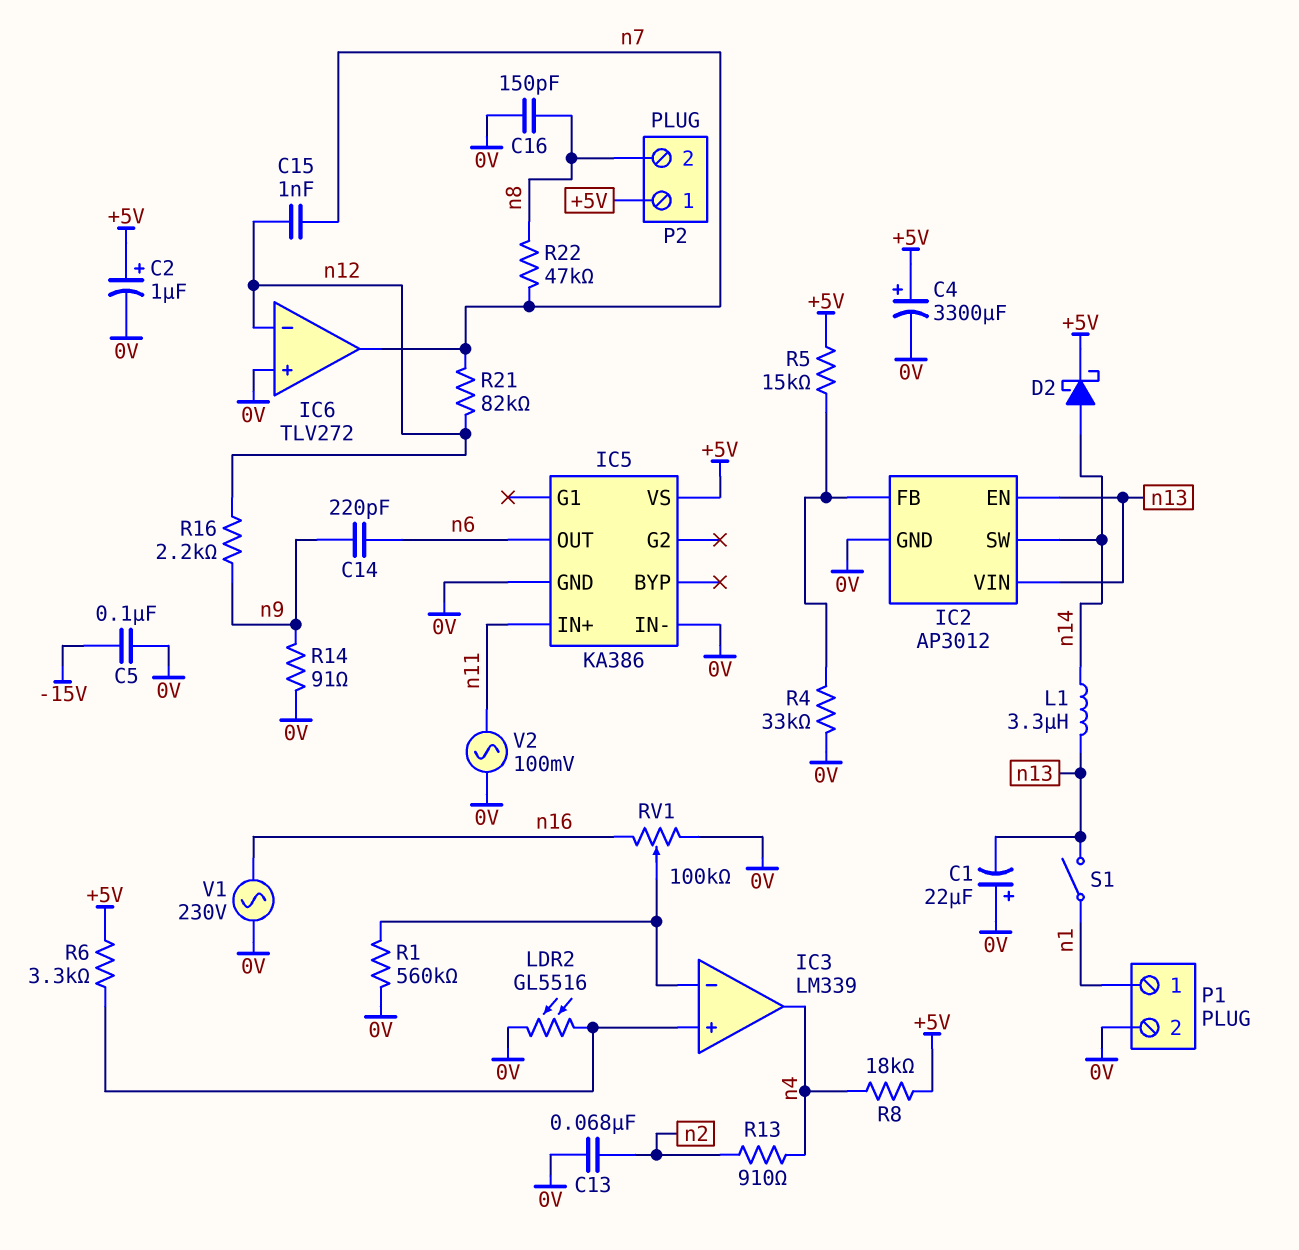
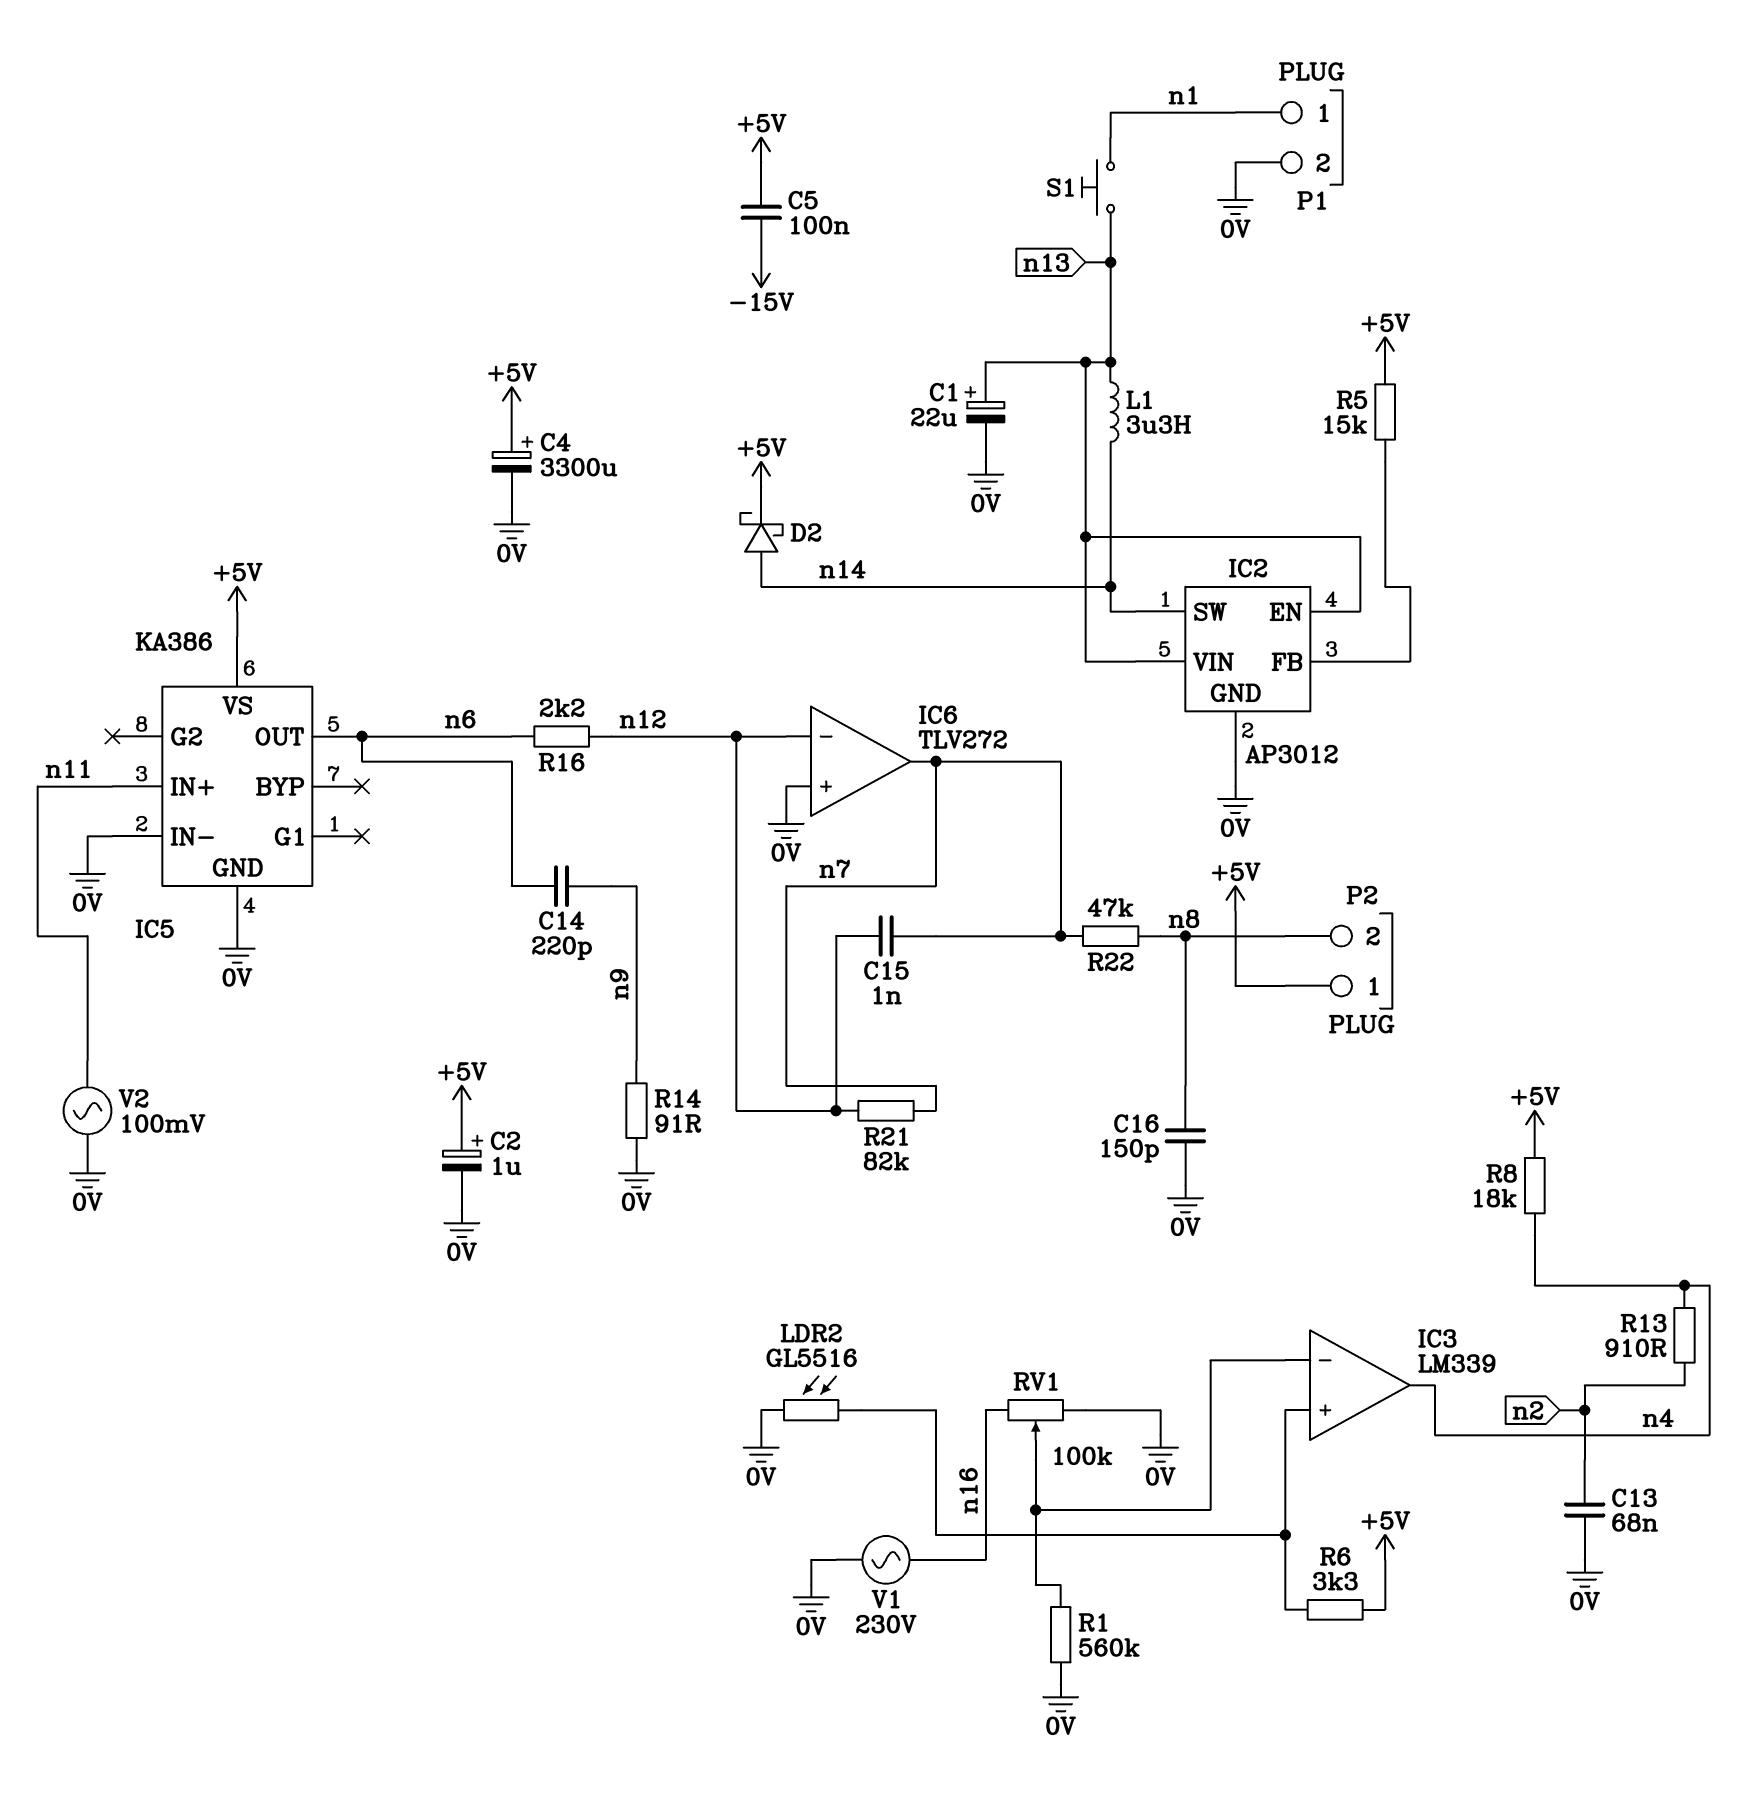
C1: 22uF (plus 0V, minus n13) -> 22uF (plus n13, minus 0V)
C5: 100nF (-15V, 0V) -> 100nF (+5V, -15V)
R4: 33k (0V, IC2/FB) -> none
R16: 2.2k (n9, n12) -> 2.2k (n6, n12)
S1: switch (n1, n13) -> button (n1, n13)

